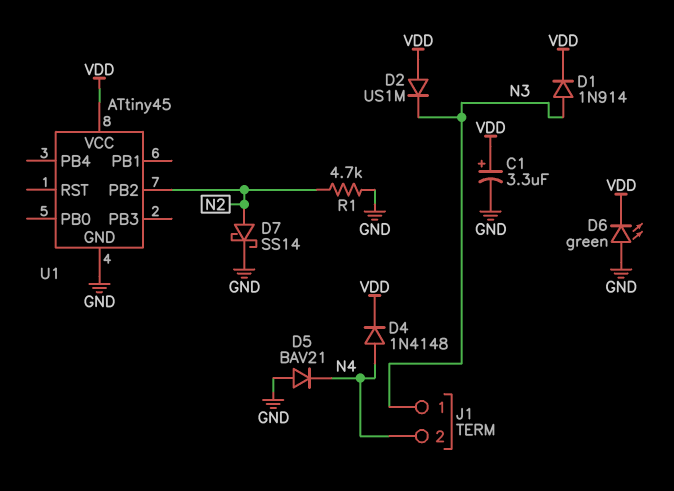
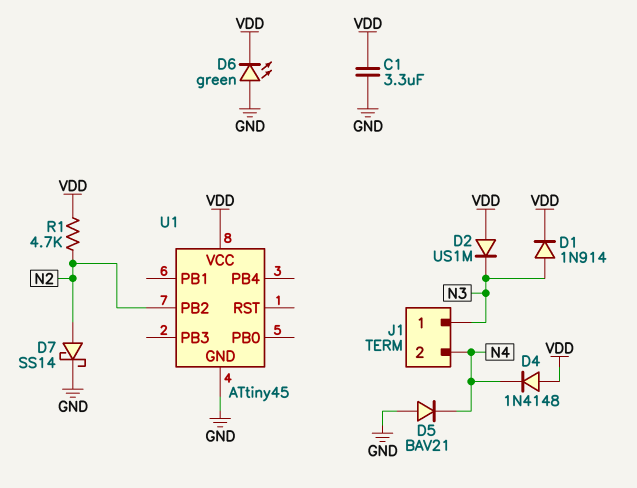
C1: 3.3uF (plus VDD, minus GND) -> 3.3uF (GND, VDD)
D4: diode 1N4148 (A N4, K VDD) -> diode 1N4148 (A VDD, K N4)
R1: 4.7k (GND, N2) -> 4.7k (N2, VDD)

